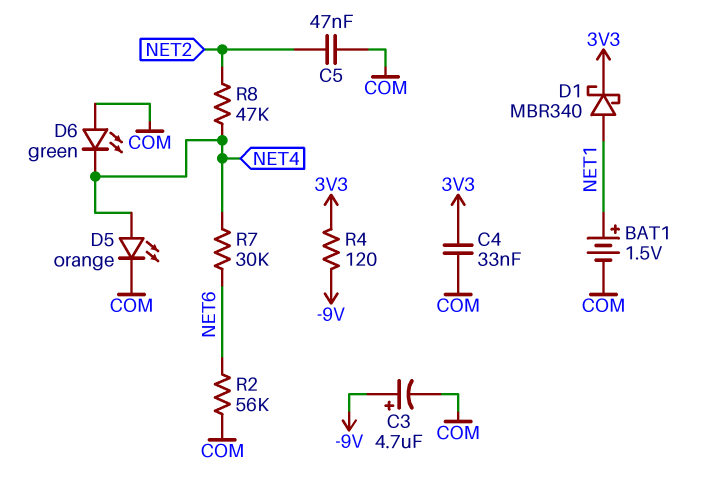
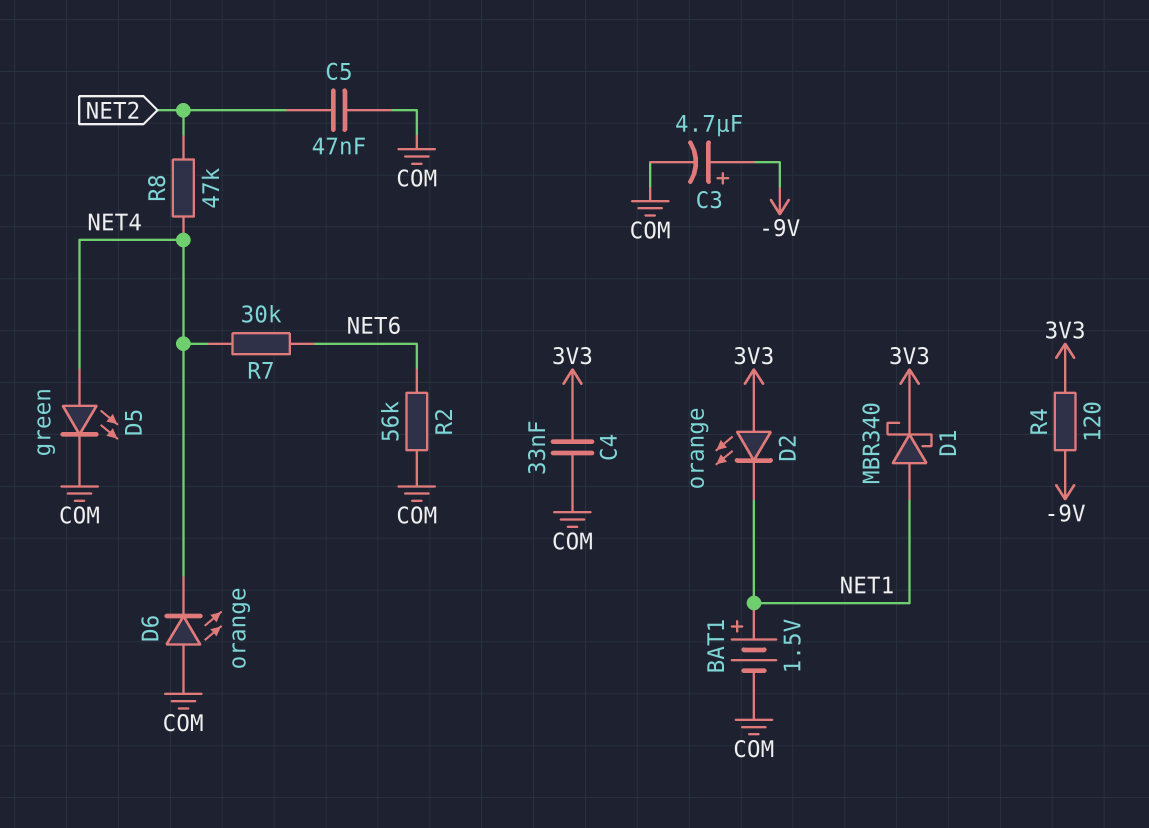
D2: none -> LED orange (A 3V3, K NET1)
D5: LED orange (A NET4, K COM) -> LED green (A NET4, K COM)
D6: LED green (A COM, K NET4) -> LED orange (A COM, K NET4)

